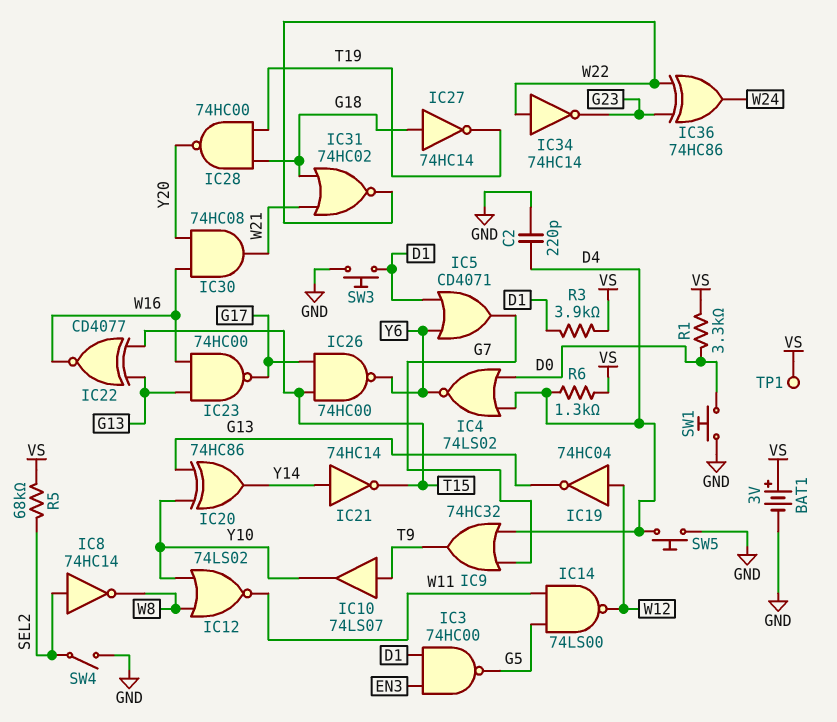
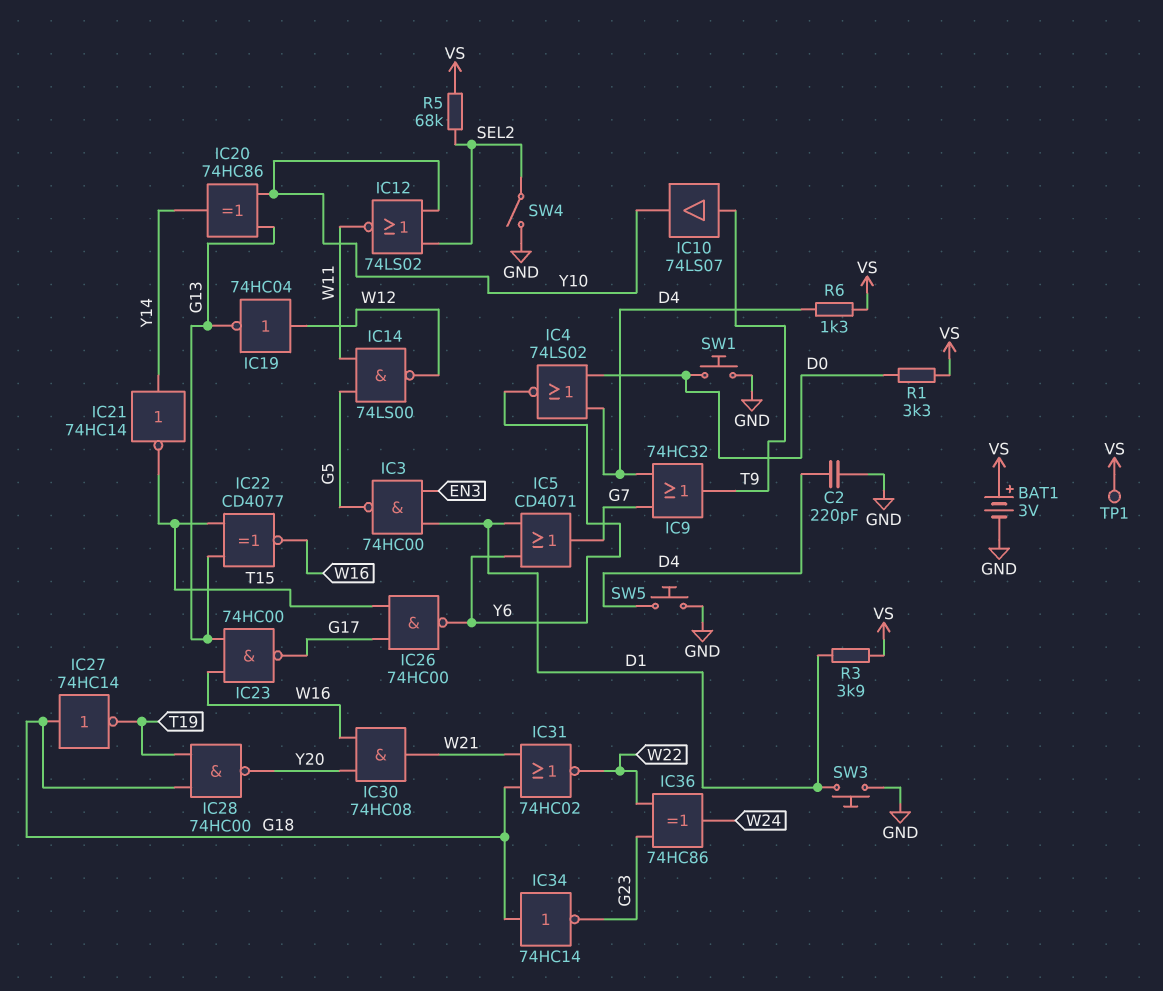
IC8: NOT 74HC14 (in SEL2, out W8) -> none
IC12: NOR 74LS02 (in W8, in Y10, out W11) -> NOR 74LS02 (in SEL2, in Y10, out W11)
IC34: NOT 74HC14 (in W22, out G23) -> NOT 74HC14 (in G18, out G23)

